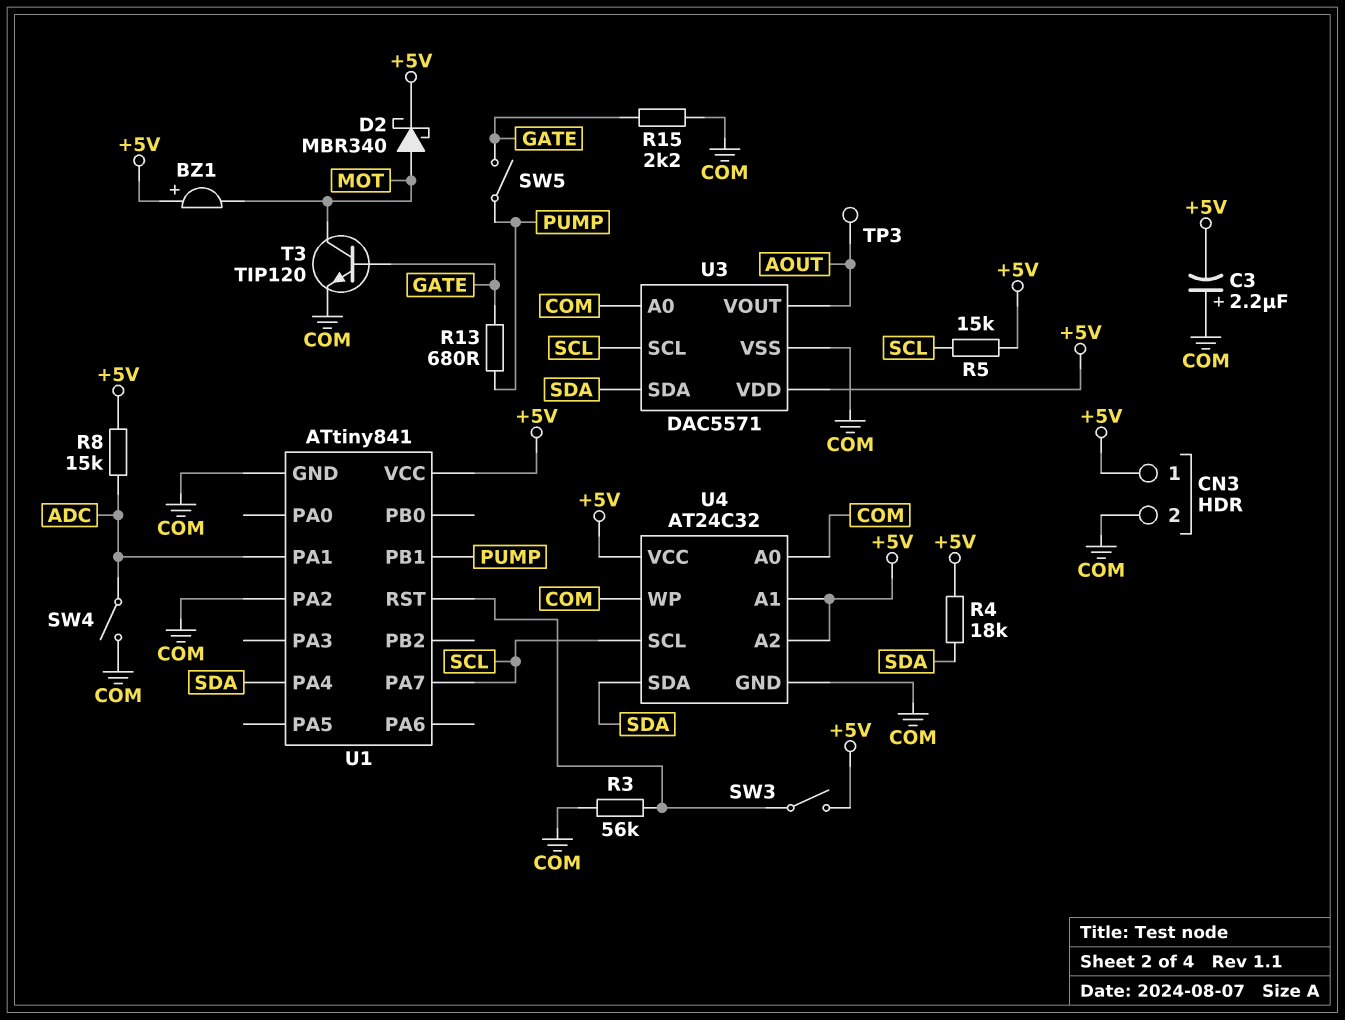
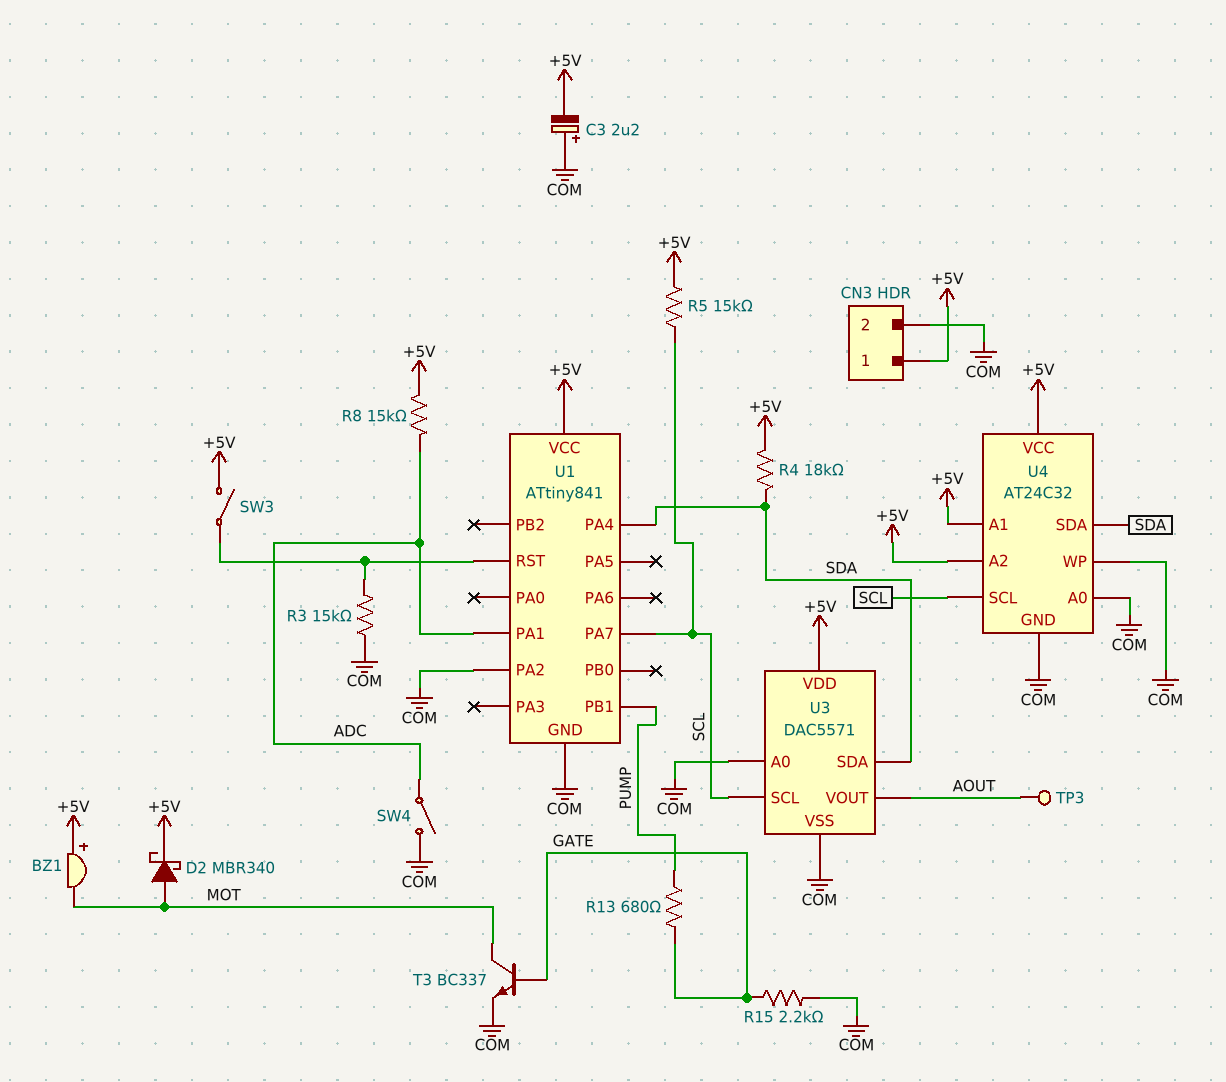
R3: 56k (COM, U1/RST) -> 15k (COM, U1/RST)
SW5: switch (GATE, PUMP) -> none
T3: NPN TIP120 (B GATE, C MOT, E COM) -> NPN BC337 (B GATE, C MOT, E COM)

